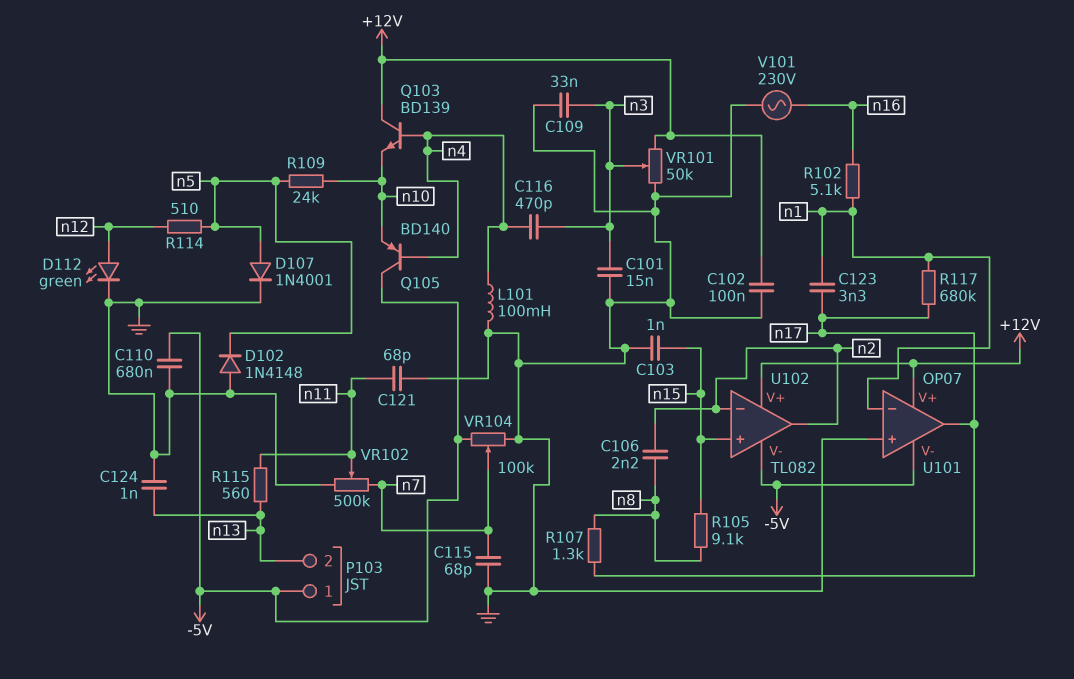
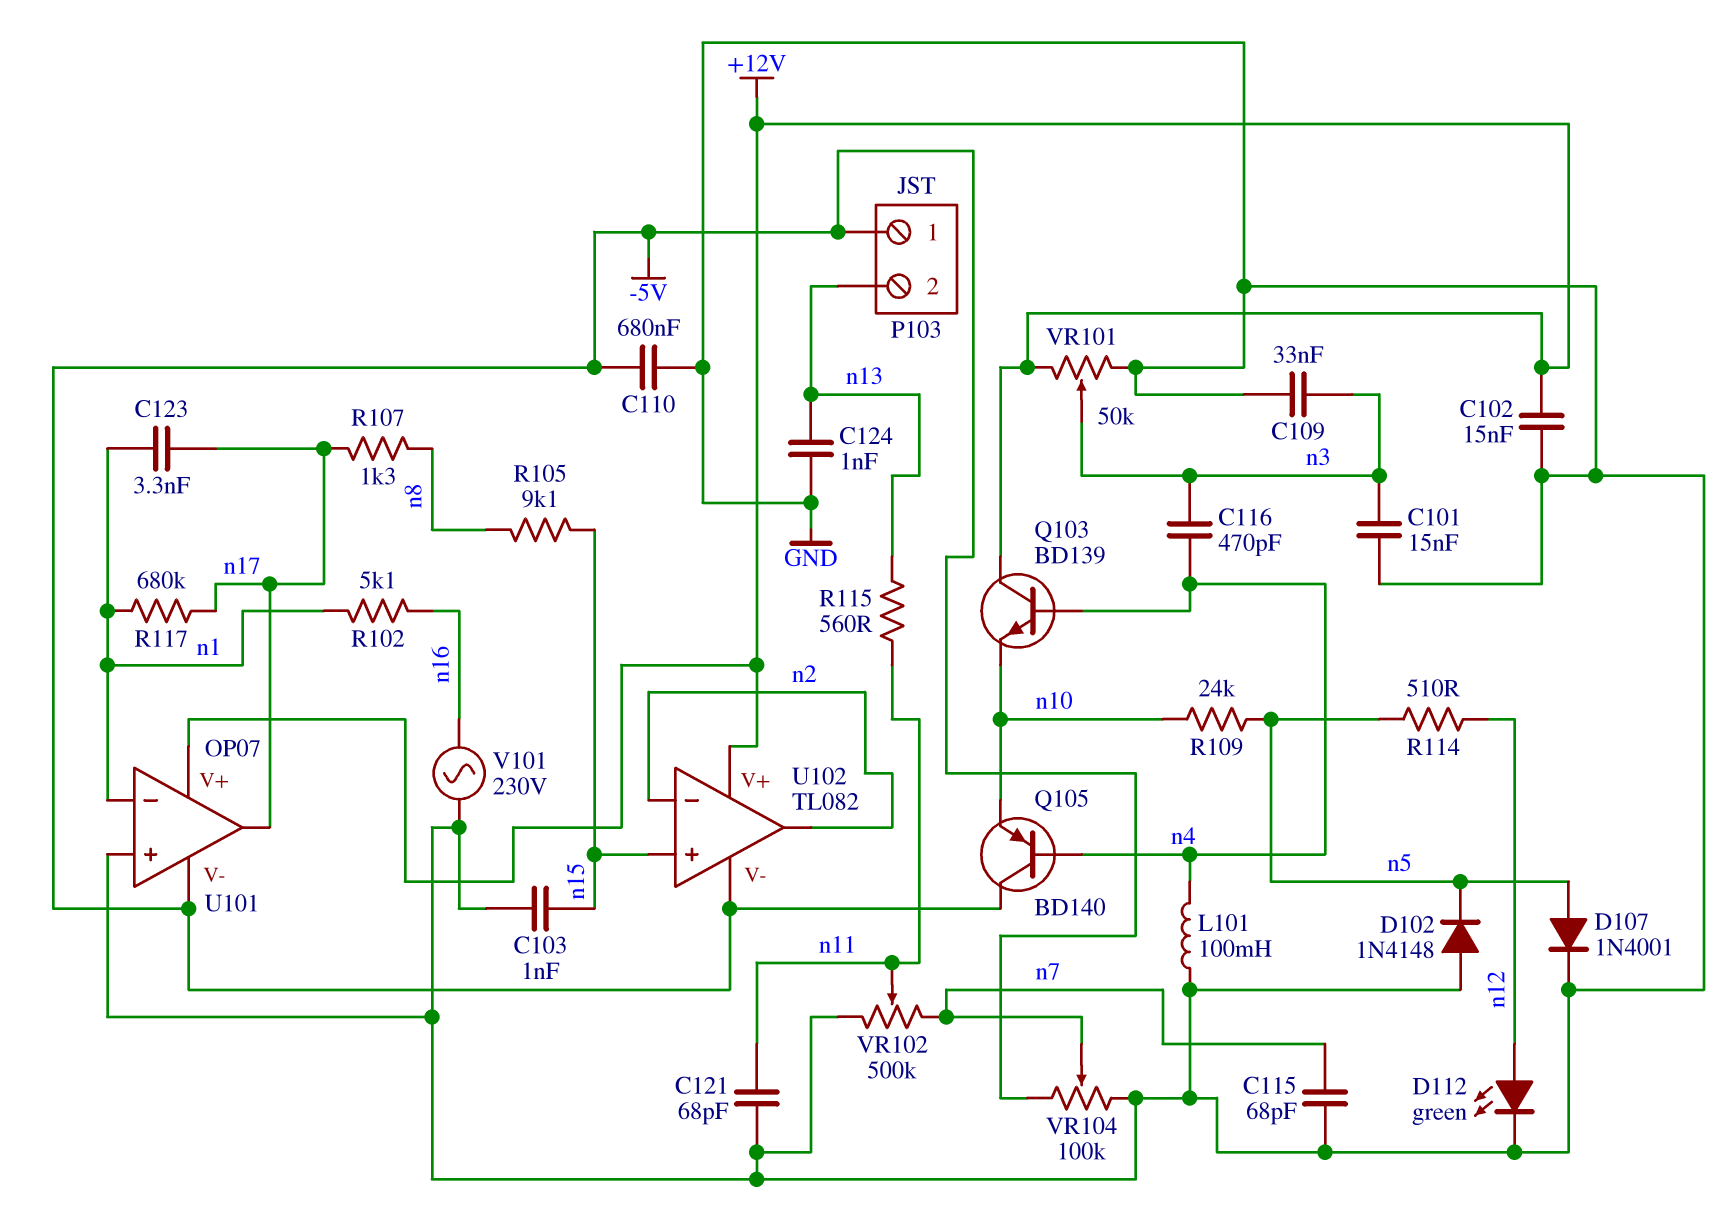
C102: 100nF (+12V, GND) -> 15nF (+12V, GND)
C106: 2.2nF (n2, n8) -> none

